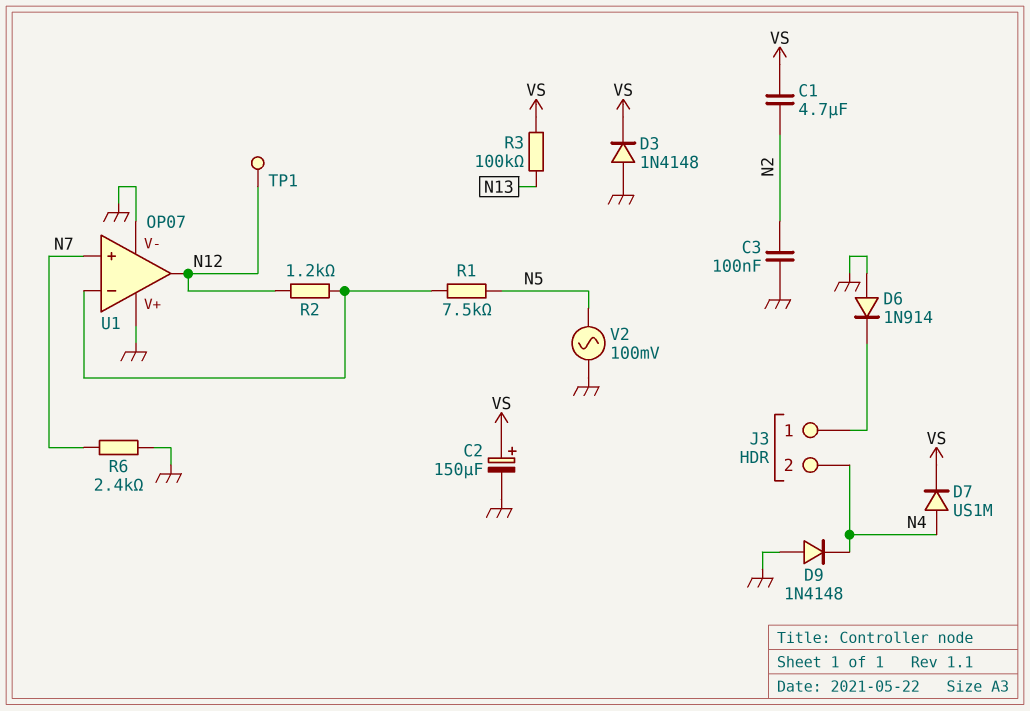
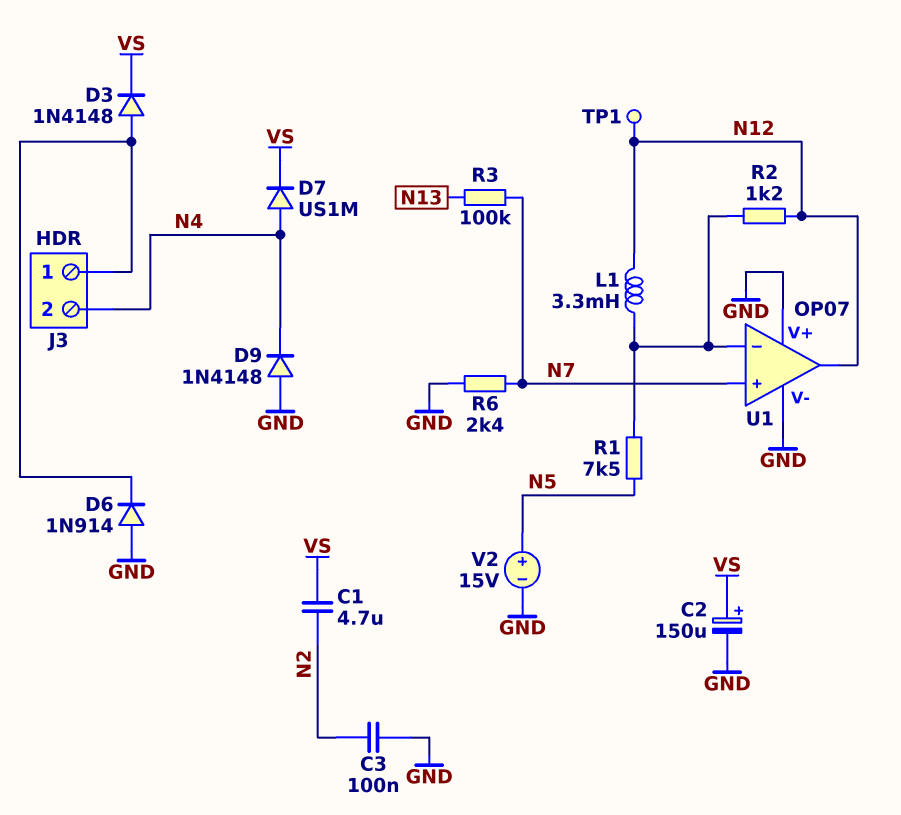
D3: diode 1N4148 (A GND, K VS) -> diode 1N4148 (A J3/1, K VS)
L1: none -> 3.3mH (N12, U1/in-)
R3: 100k (N13, VS) -> 100k (N7, N13)
V2: AC 100mV (GND, N5) -> 15V (plus N5, minus GND)

